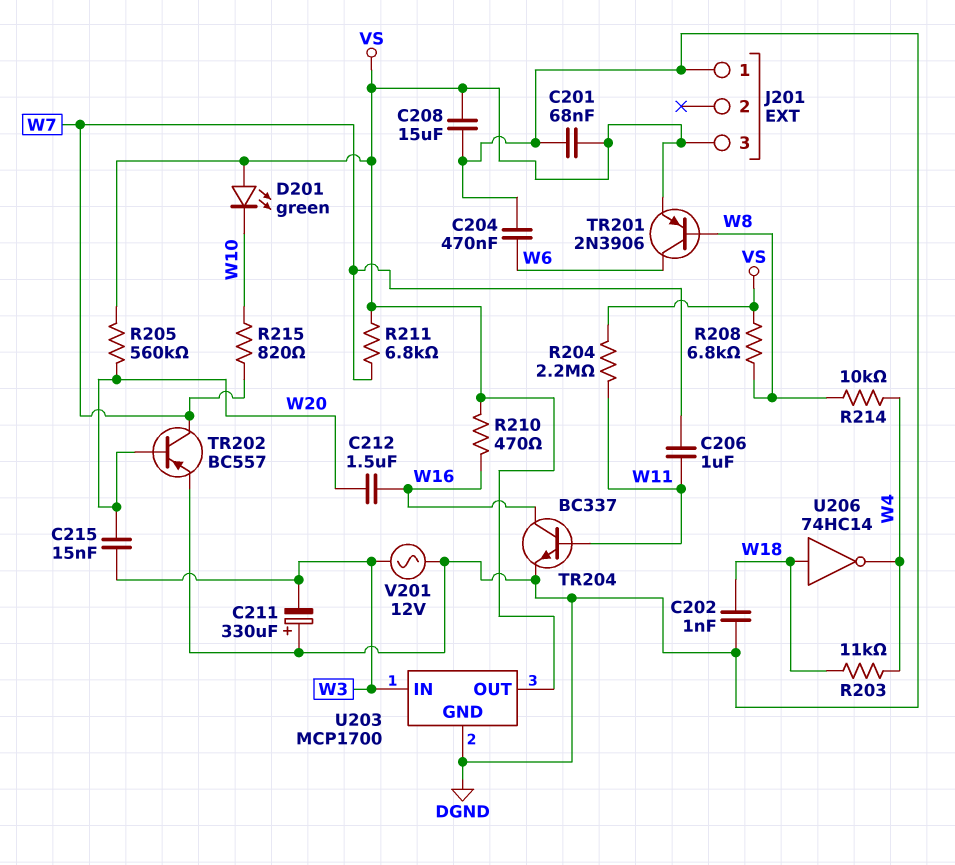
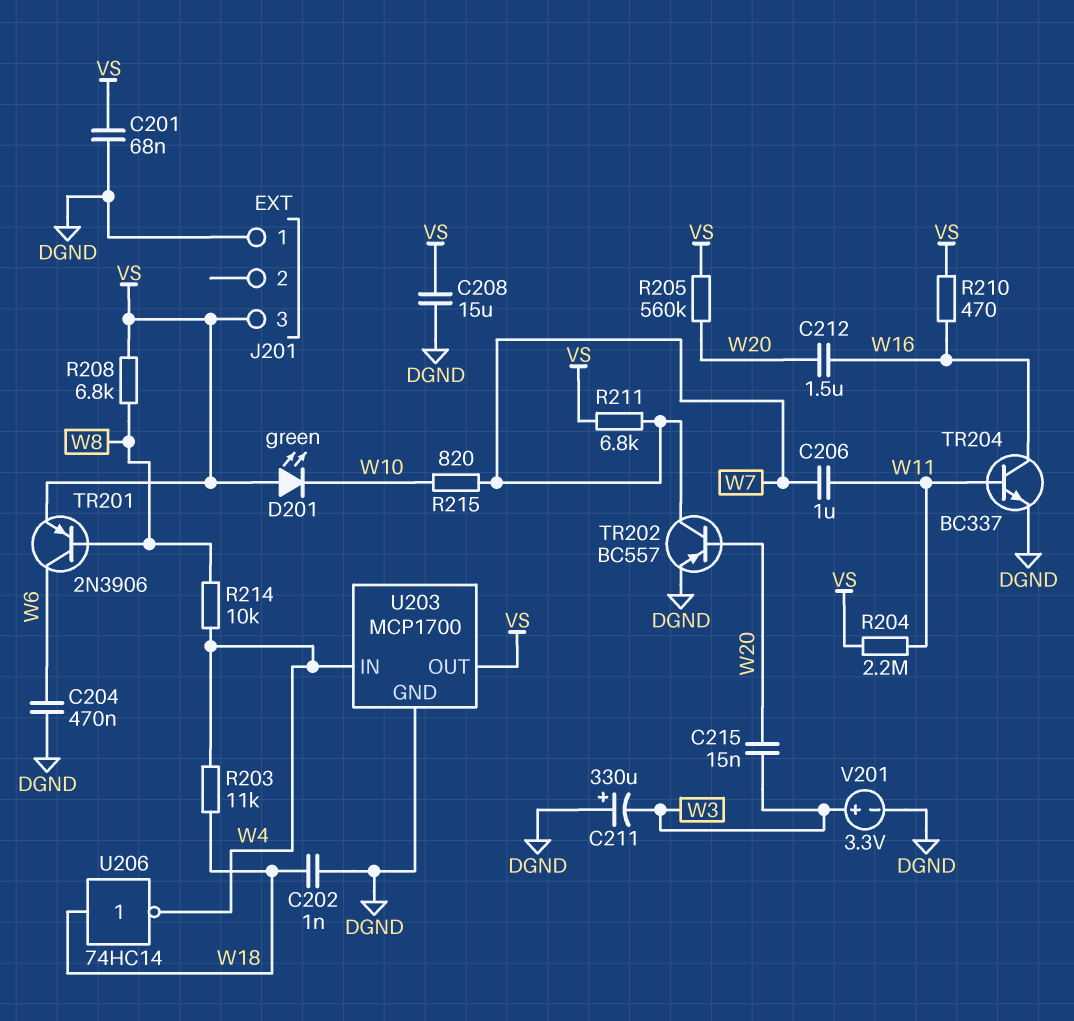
U203 pin IN: W3 -> W4
V201: AC 12V (DGND, W3) -> 3.3V (plus W3, minus DGND)

